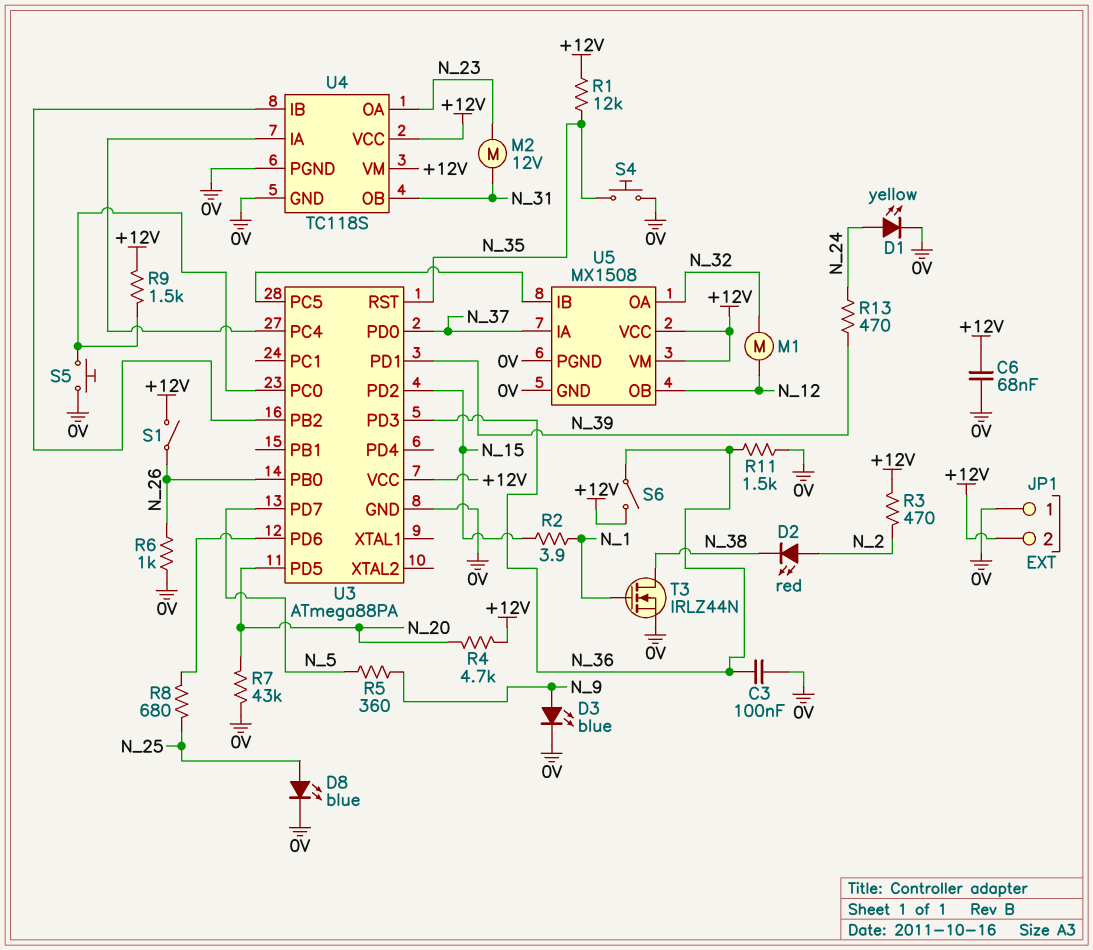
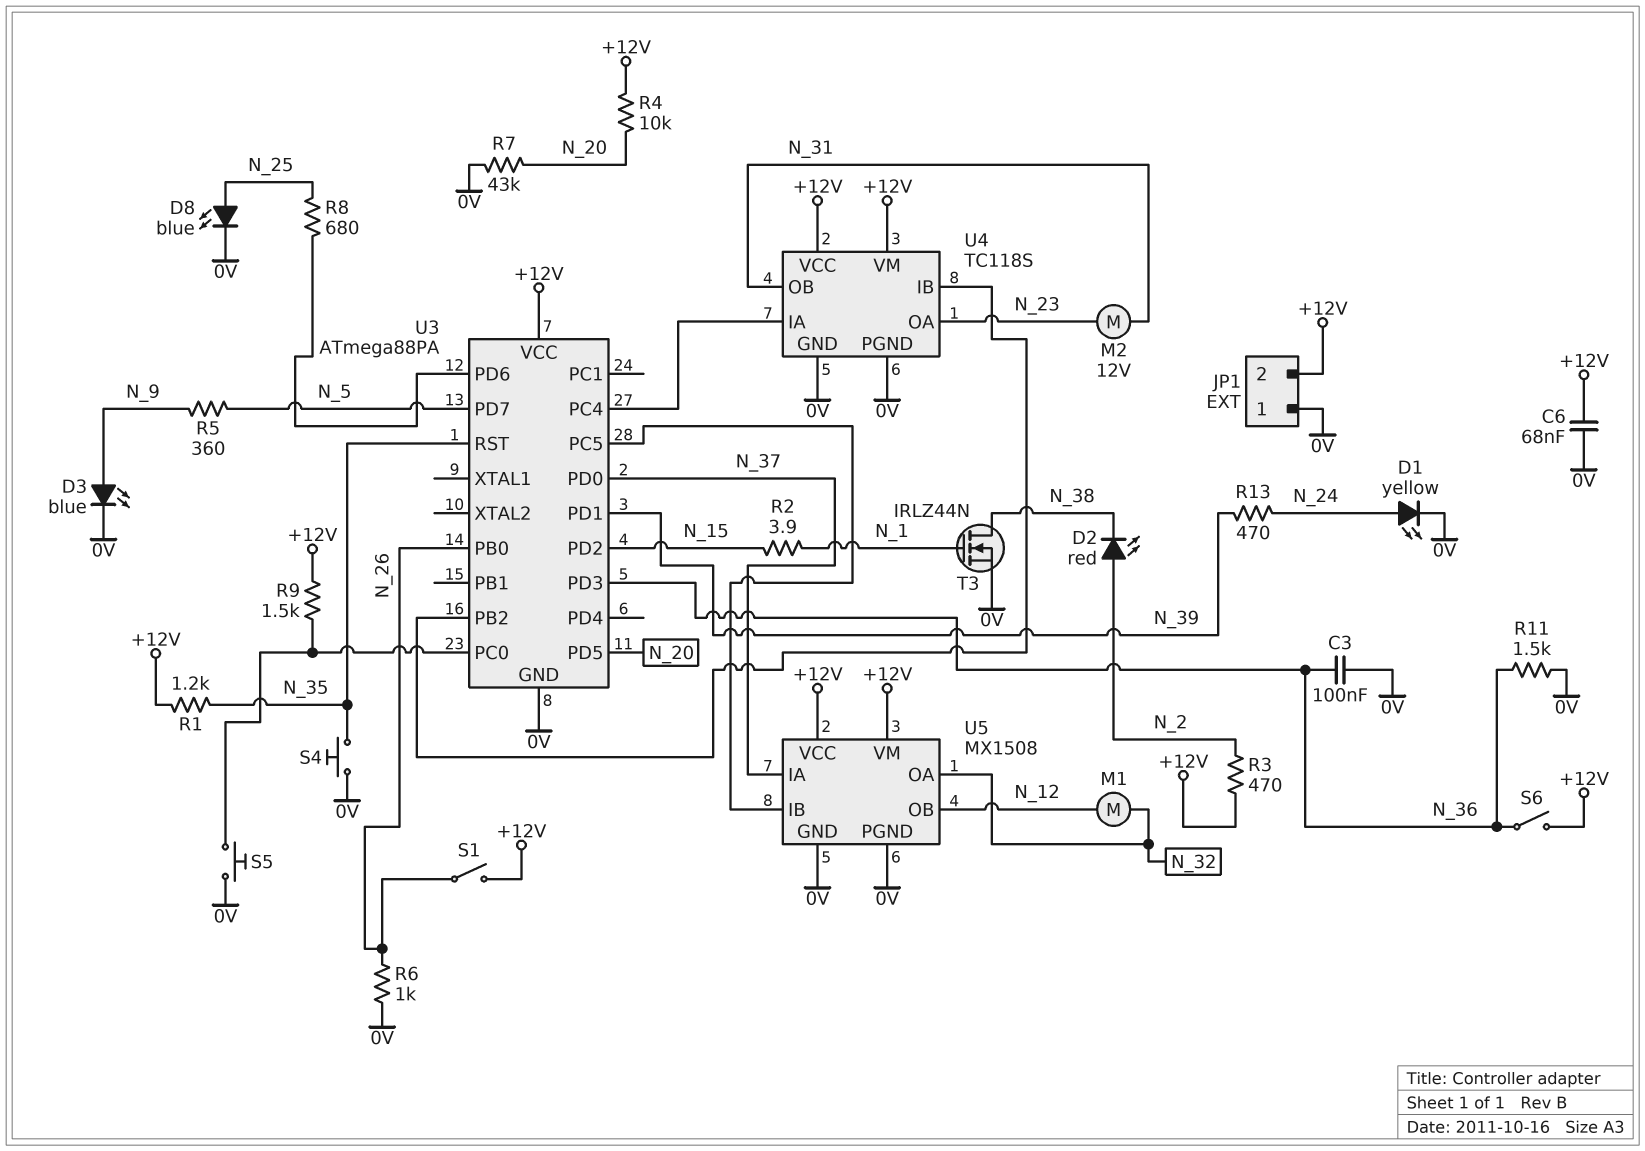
R1: 12k (+12V, N_35) -> 1.2k (+12V, N_35)
R4: 4.7k (+12V, N_20) -> 10k (+12V, N_20)

